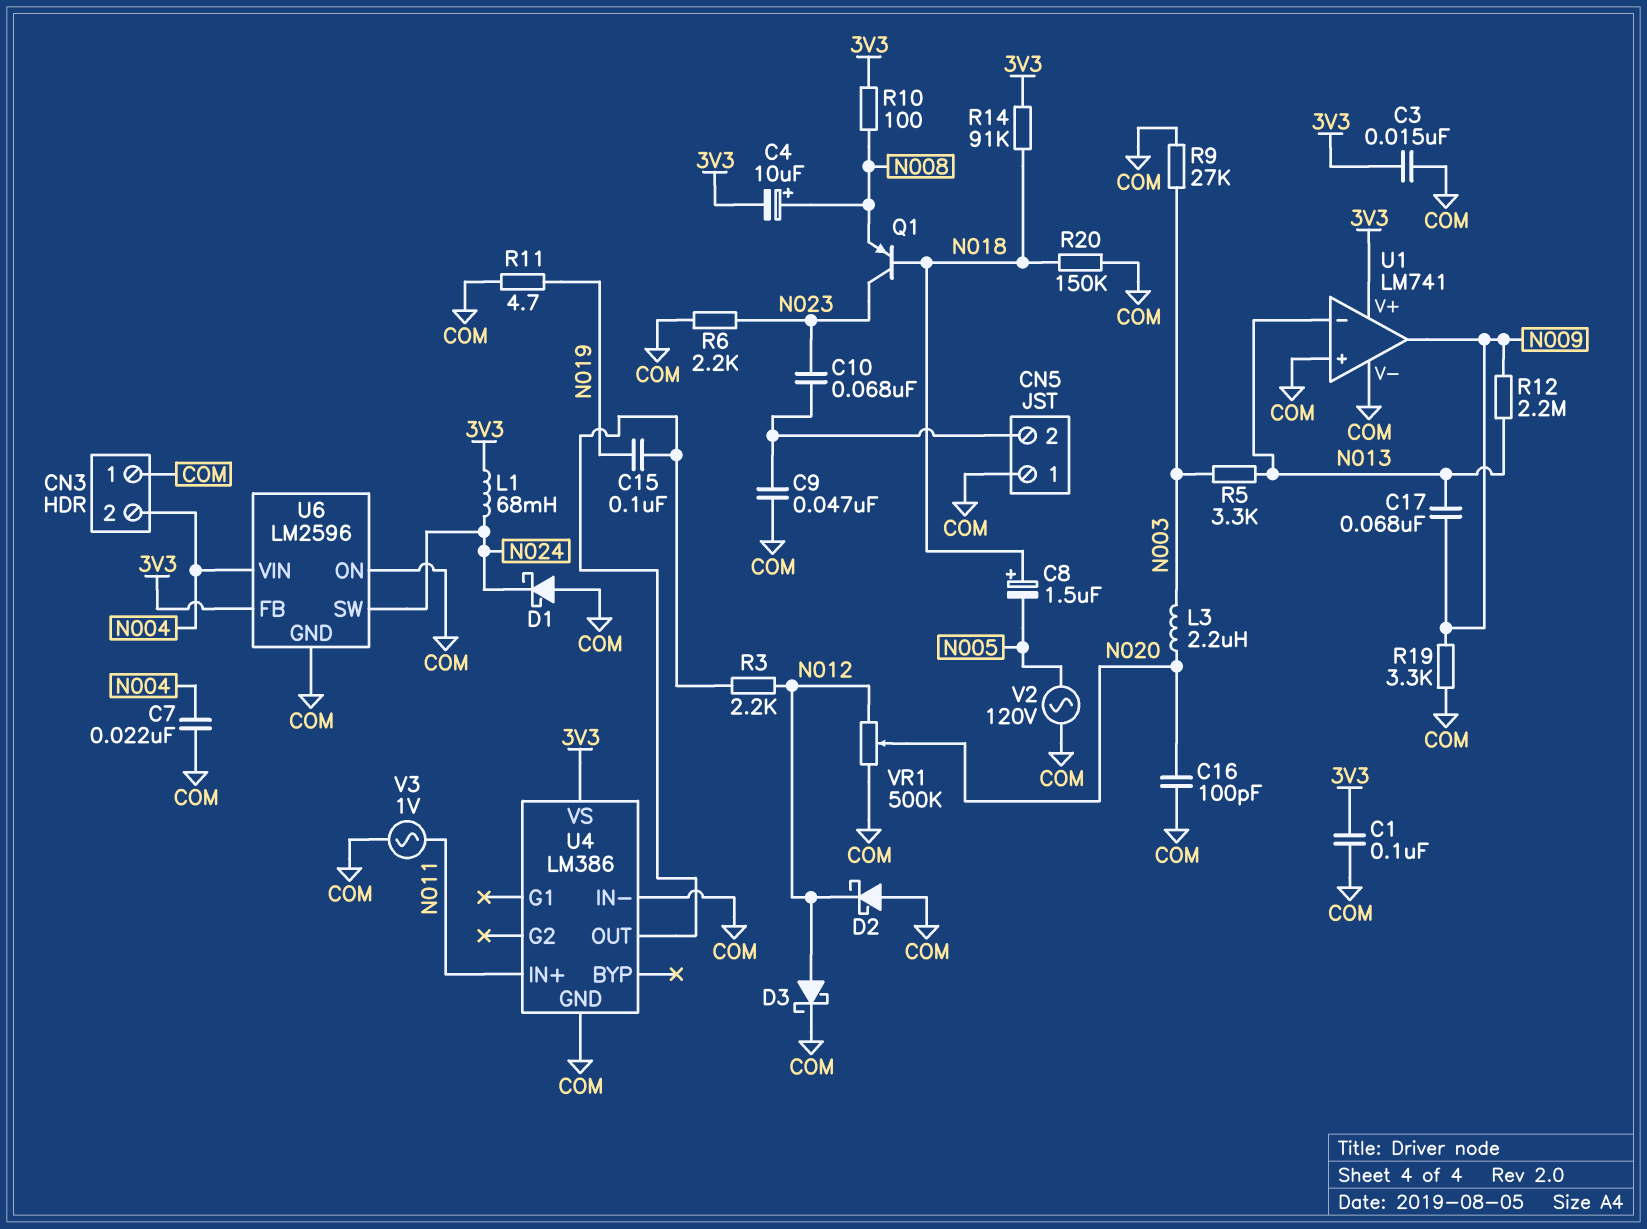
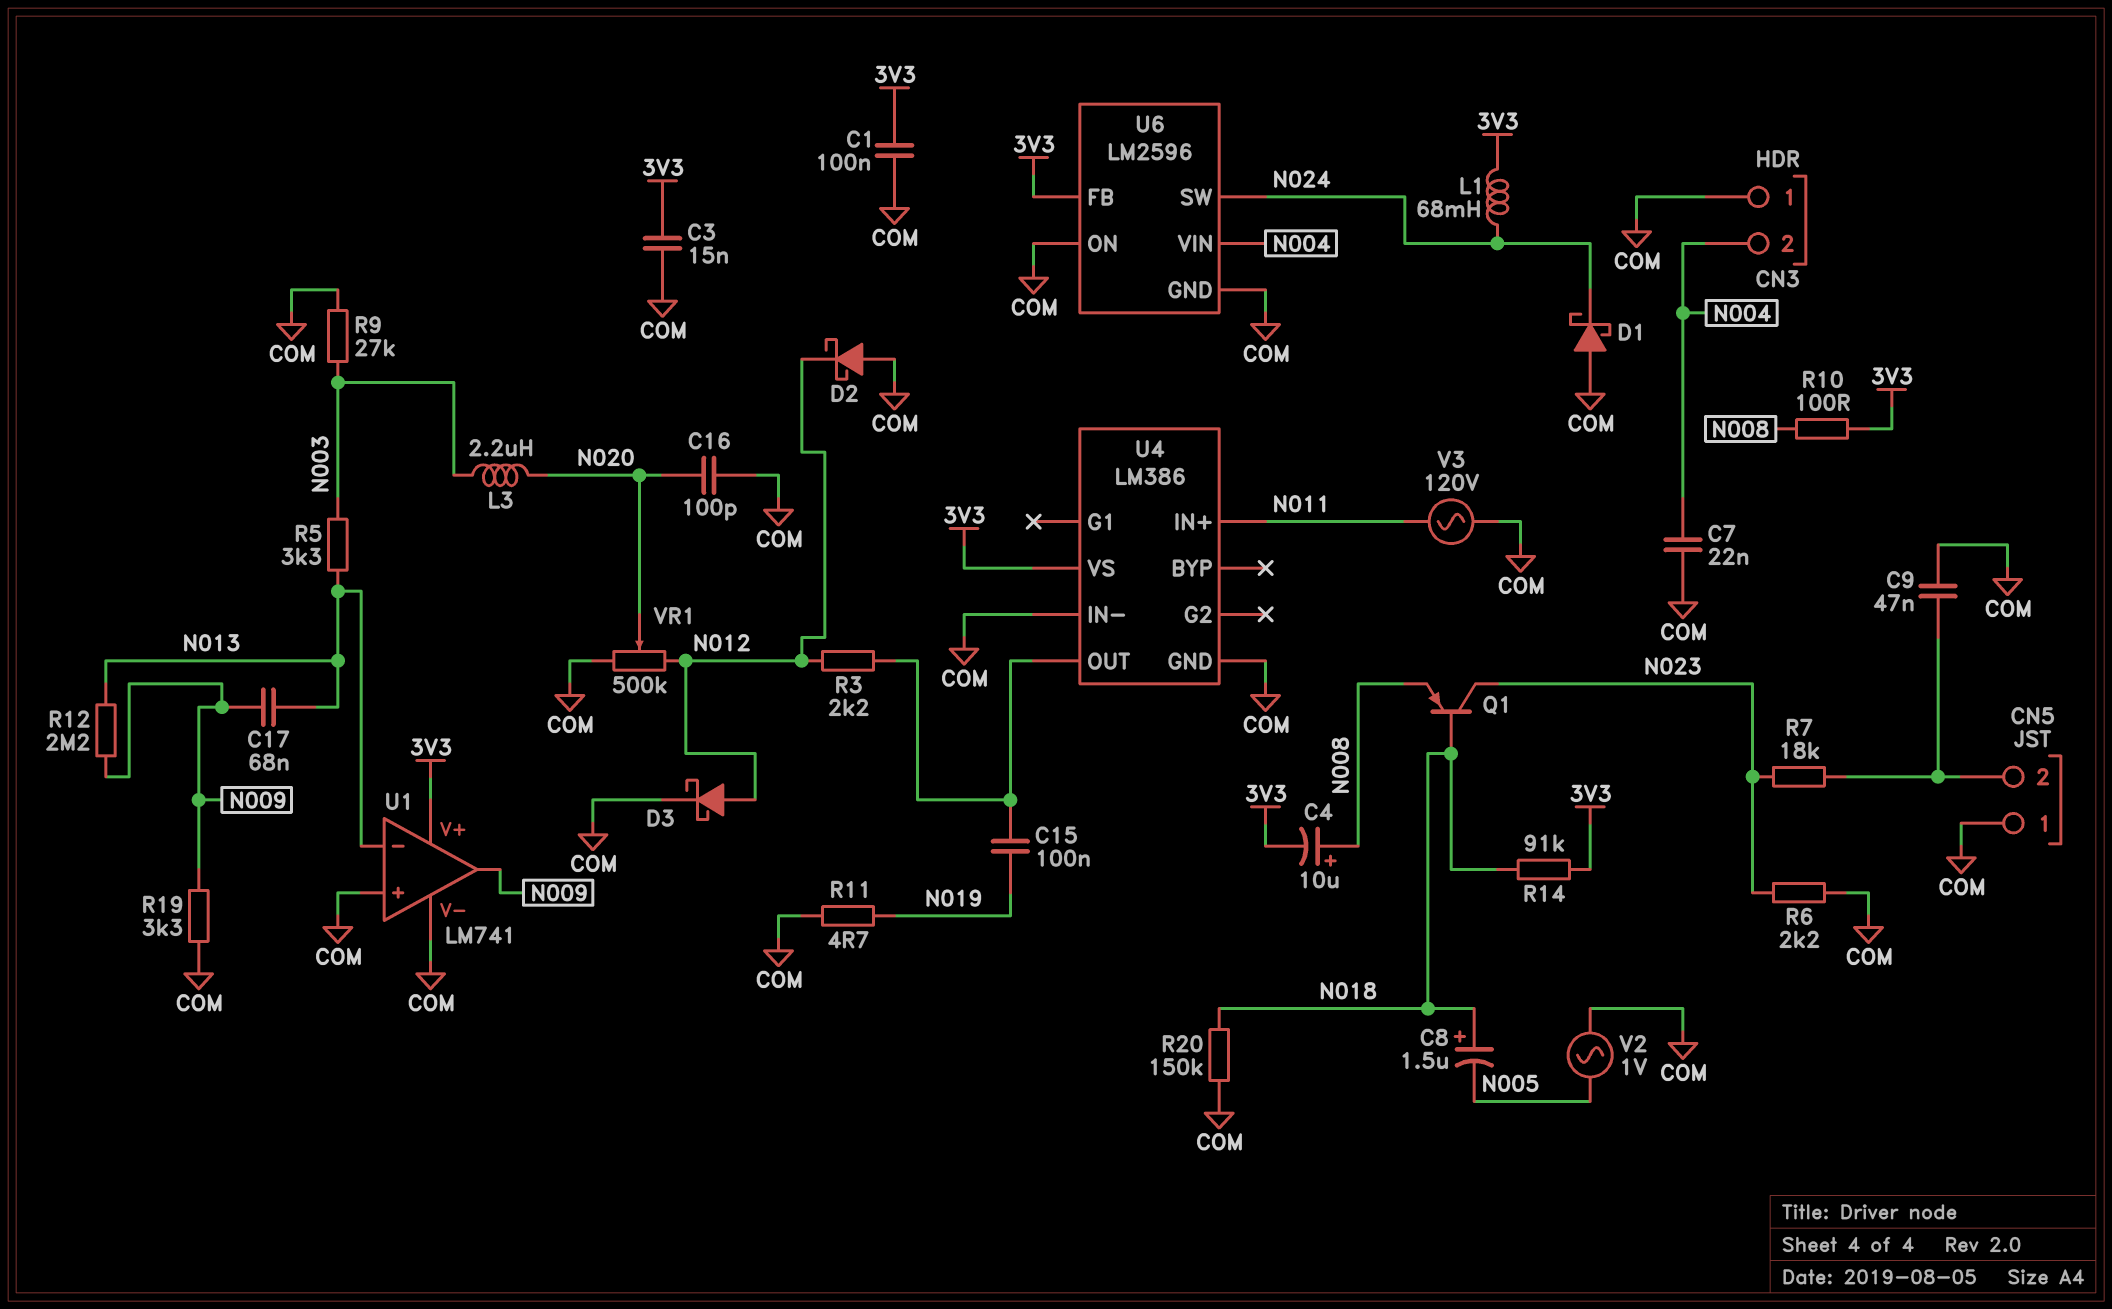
C10: 68nF (CN5/2, N023) -> none
R7: none -> 18k (CN5/2, N023)
V2: AC 120V (COM, N005) -> AC 1V (COM, N005)
V3: AC 1V (COM, N011) -> AC 120V (COM, N011)

